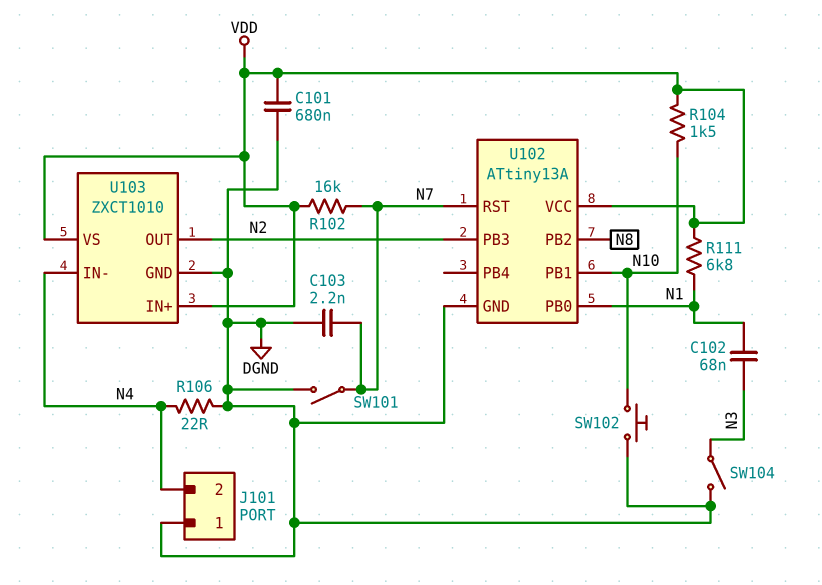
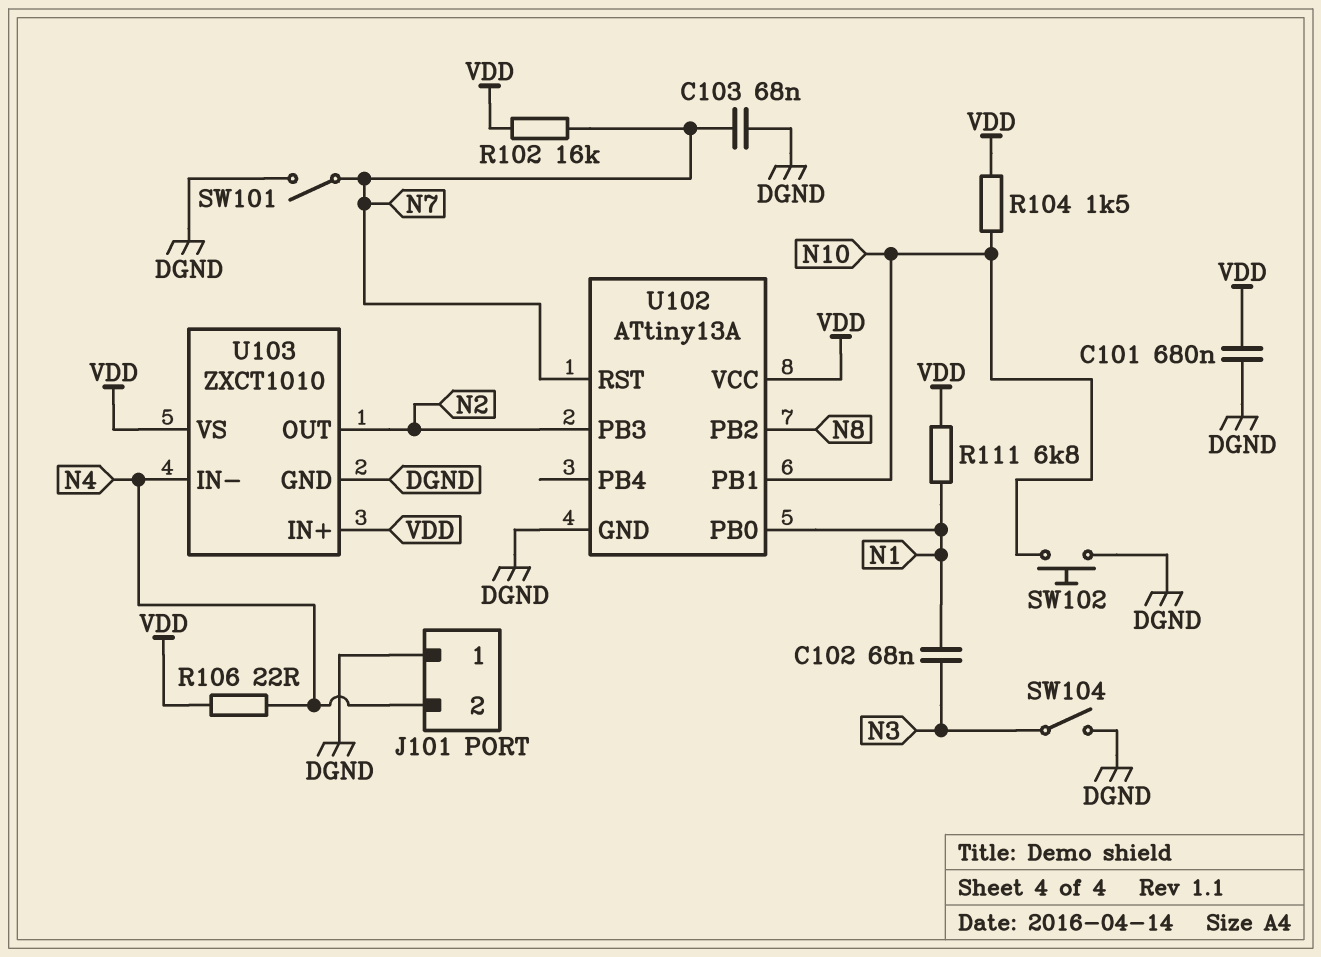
C103: 2.2nF (DGND, N7) -> 68nF (DGND, N7)
R106: 22 (DGND, N4) -> 22 (N4, VDD)

